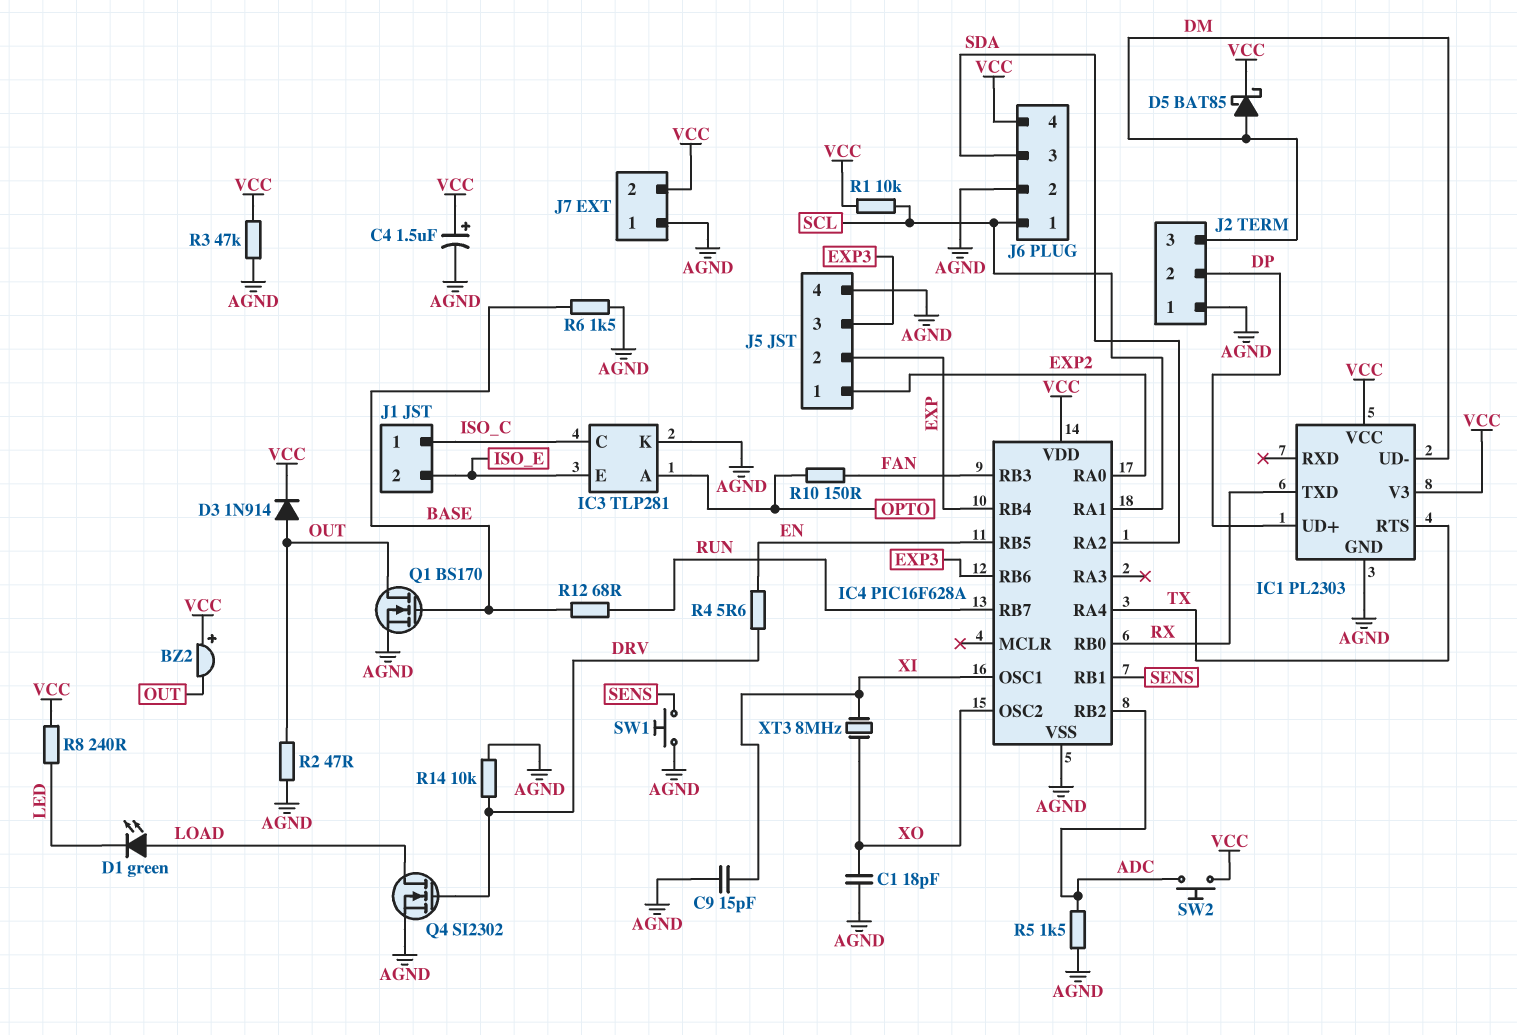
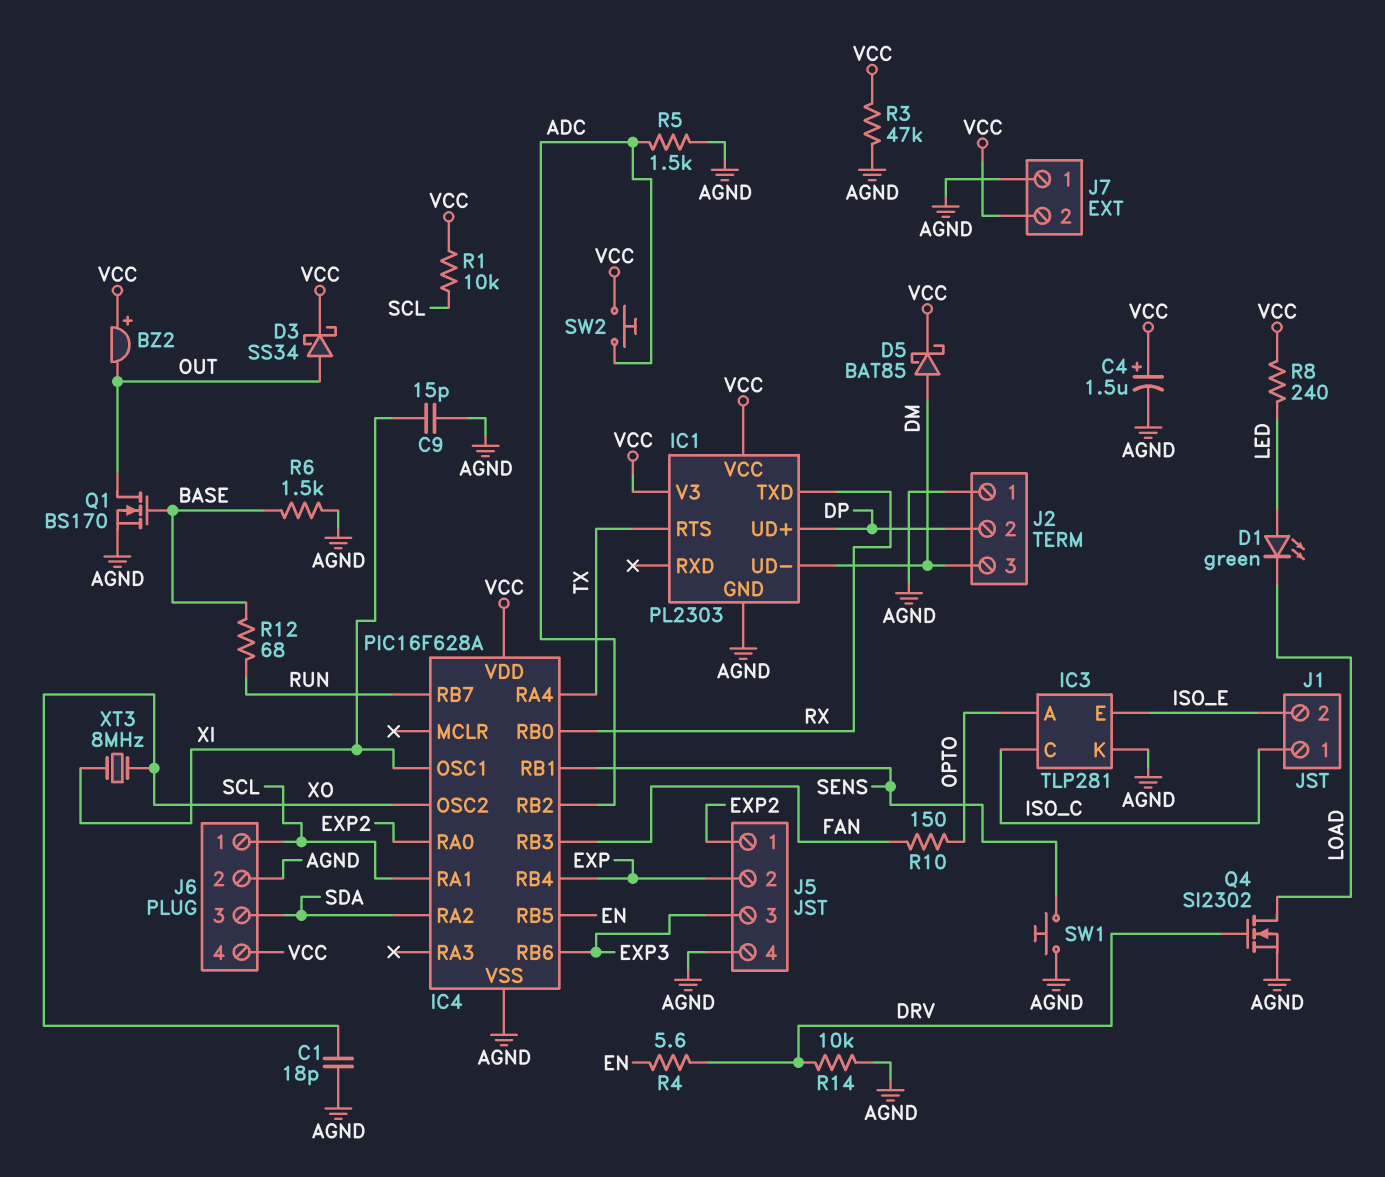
D1: LED green (A LOAD, K LED) -> LED green (A LED, K LOAD)
D3: diode 1N914 (A OUT, K VCC) -> schottky SS34 (A OUT, K VCC)
R2: 47 (AGND, OUT) -> none

